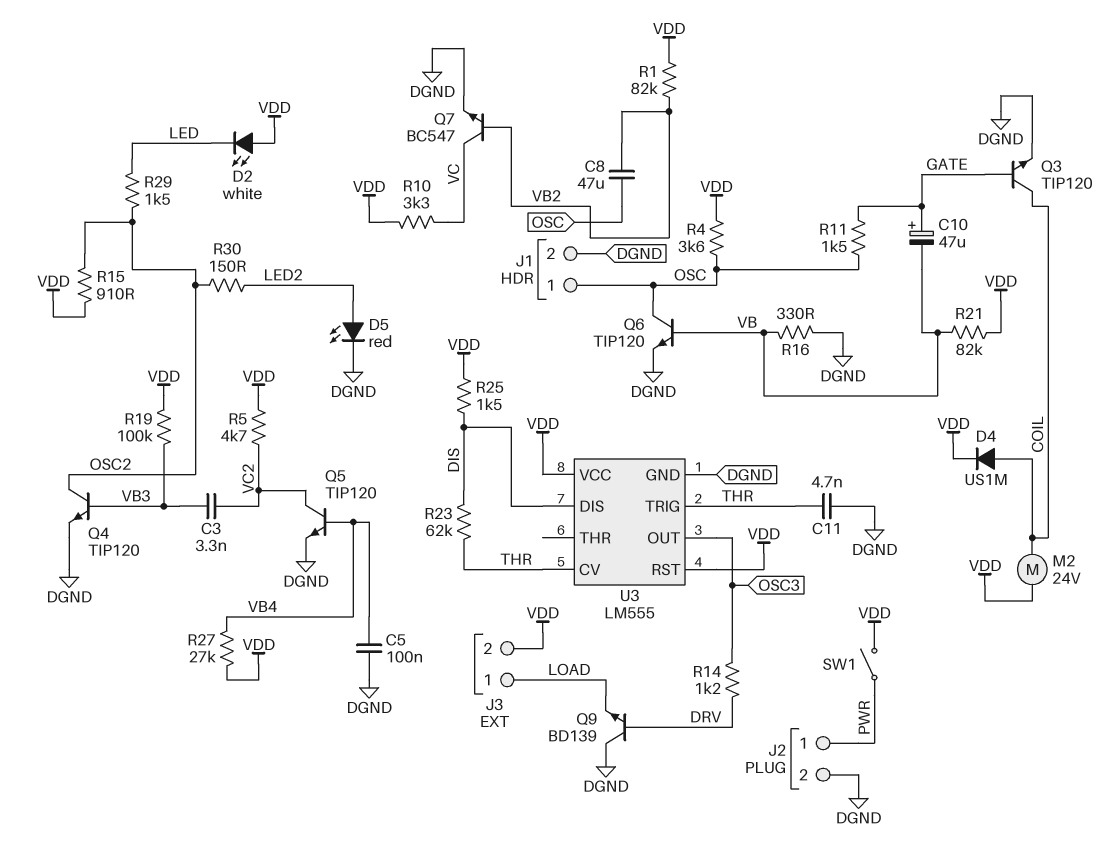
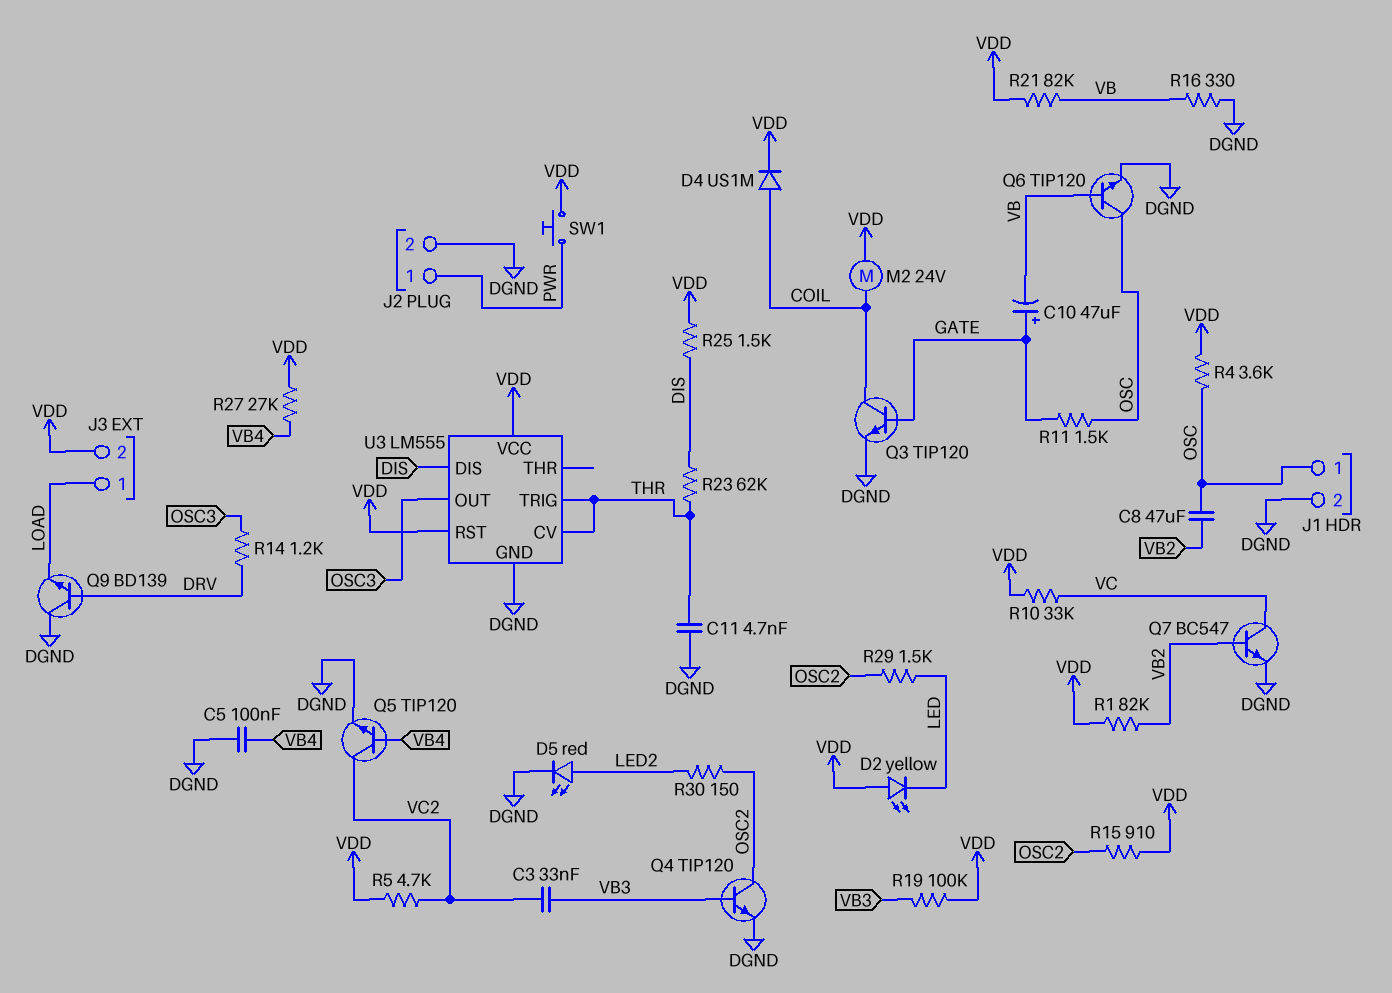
C3: 3.3nF (VB3, VC2) -> 33nF (VB3, VC2)
D2: LED white (A VDD, K LED) -> LED yellow (A VDD, K LED)
R10: 3.3k (VC, VDD) -> 33k (VC, VDD)
SW1: switch (PWR, VDD) -> button (PWR, VDD)

